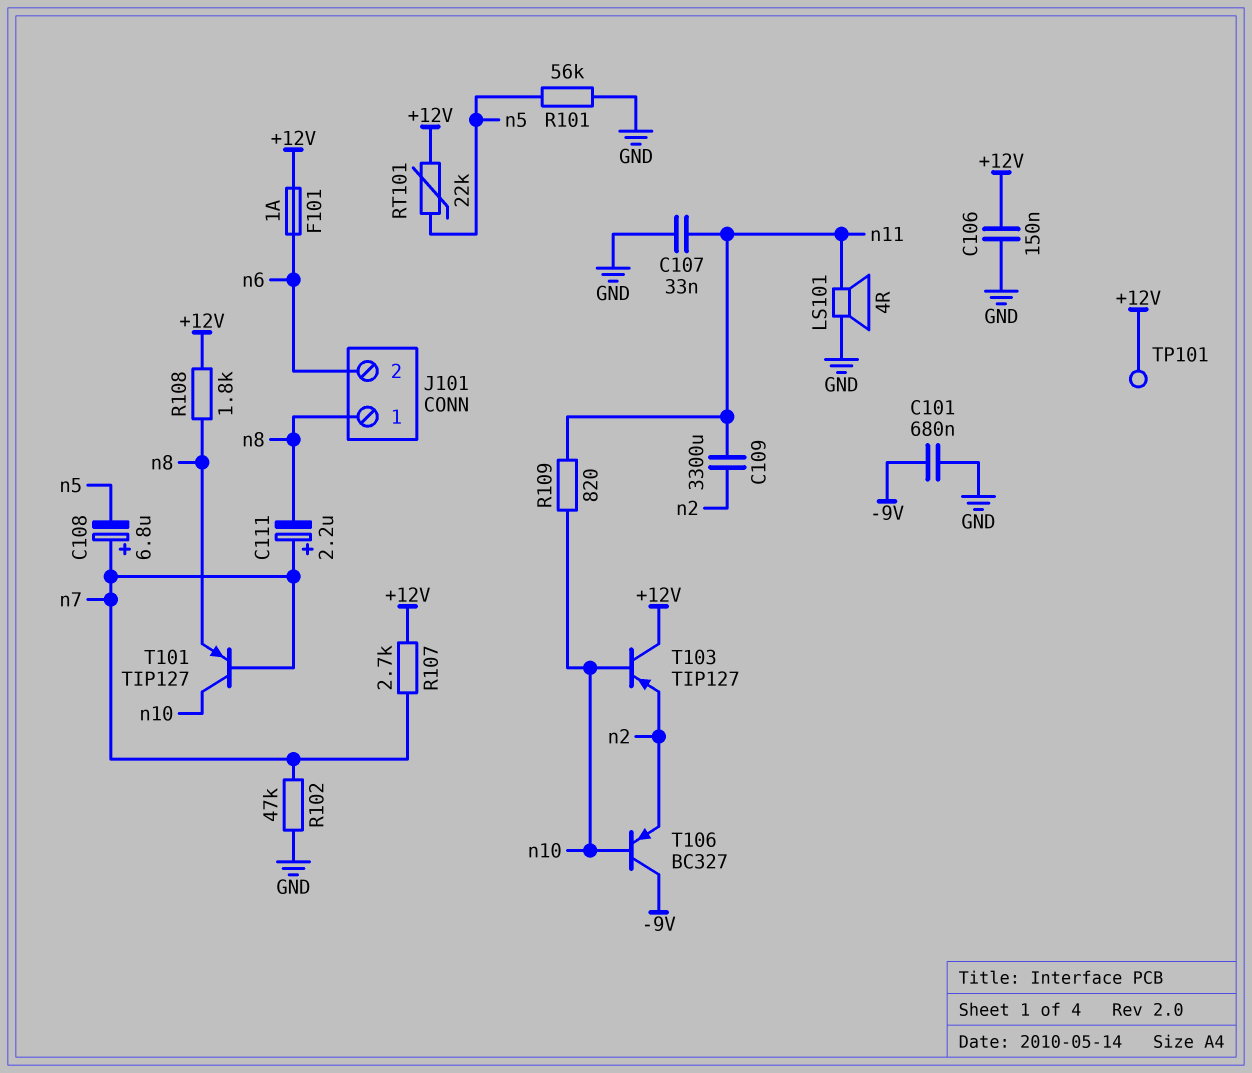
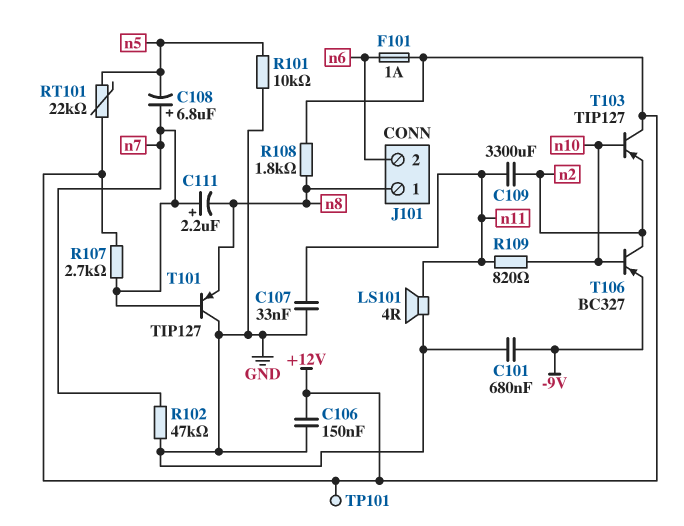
R101: 56k (GND, n5) -> 10k (GND, n5)
T101: PNP TIP127 (B n7, C n10, E n8) -> PNP TIP127 (B n7, C GND, E n8)
T106: PNP BC327 (B n10, C -9V, E n2) -> PNP BC327 (B n10, C n2, E -9V)

